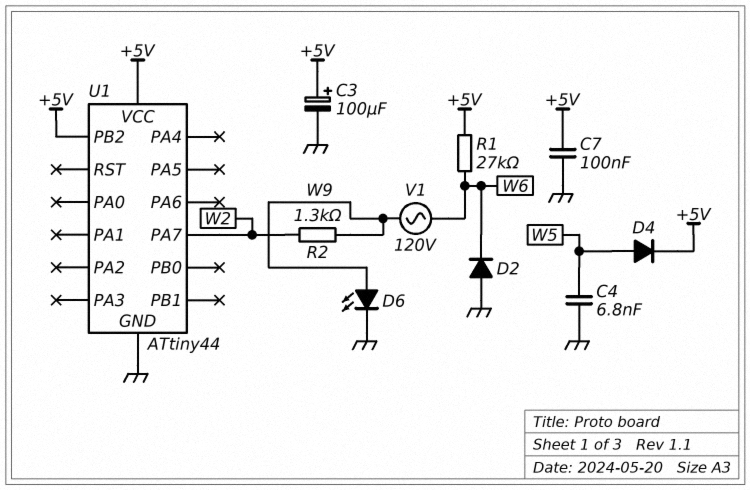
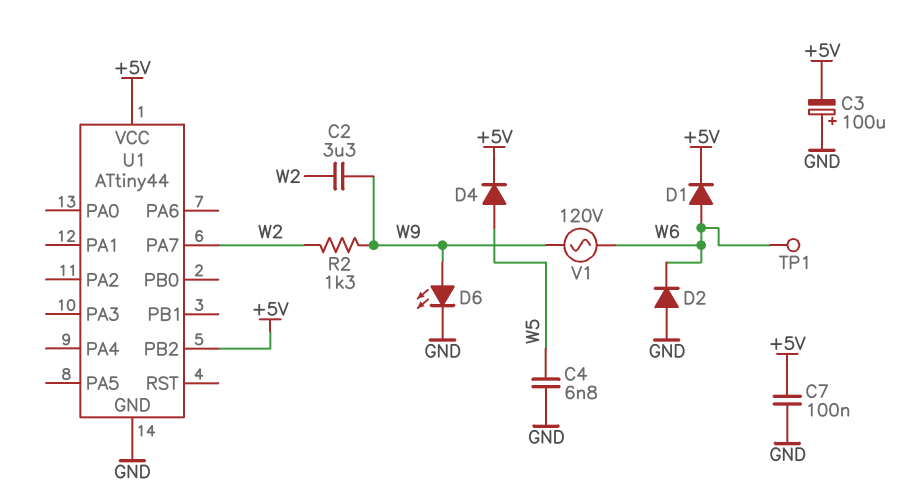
C2: none -> 3.3uF (W2, W9)
C3: 100uF (plus +5V, minus GND) -> 100uF (plus GND, minus +5V)
D1: none -> diode (A W6, K +5V)
R1: 27k (+5V, W6) -> none
TP1: none -> test point (W6)

